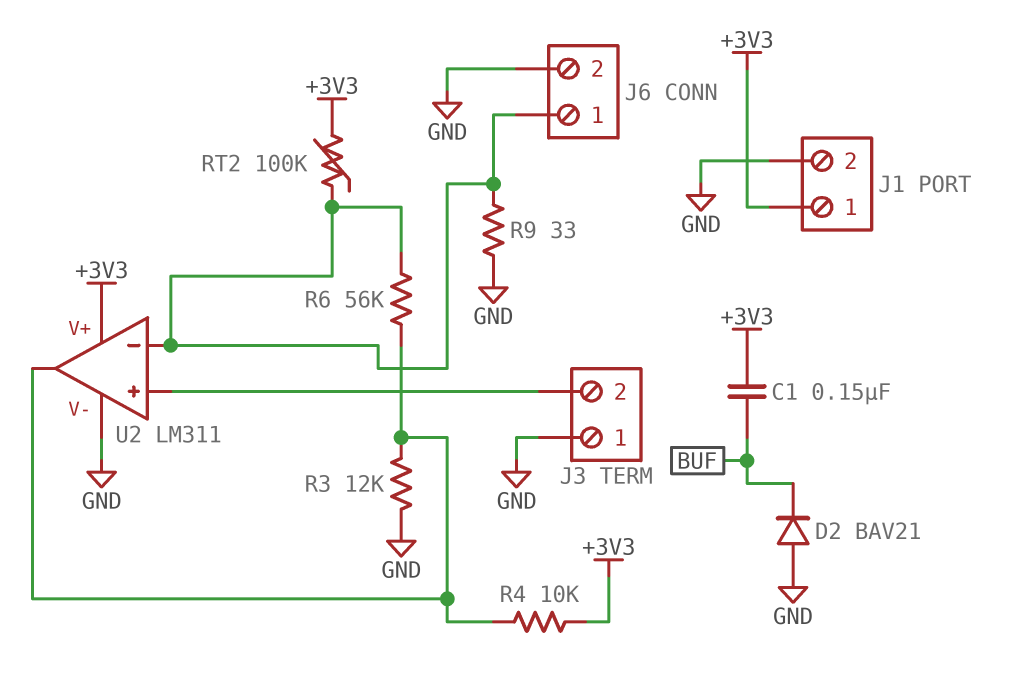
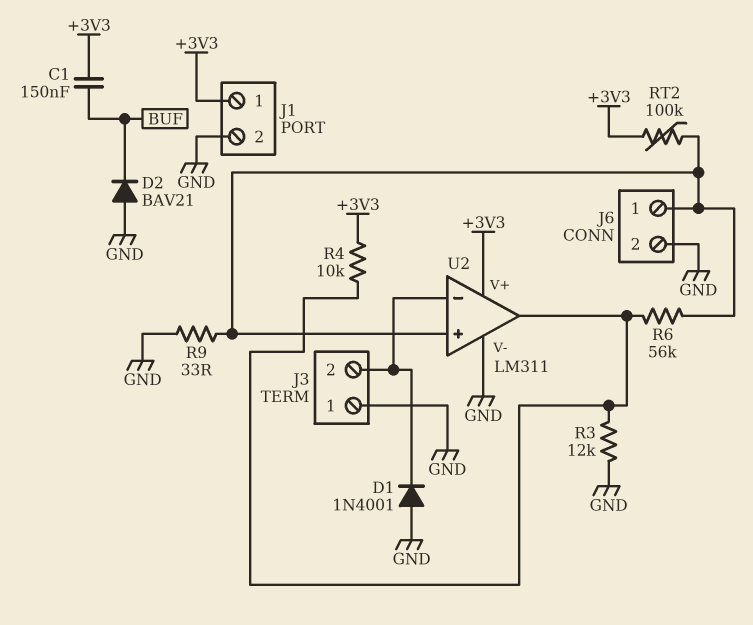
D1: none -> diode 1N4001 (A GND, K J3/2)
U2 pin in+: J3/2 -> J6/1
U2 pin in-: J6/1 -> J3/2

